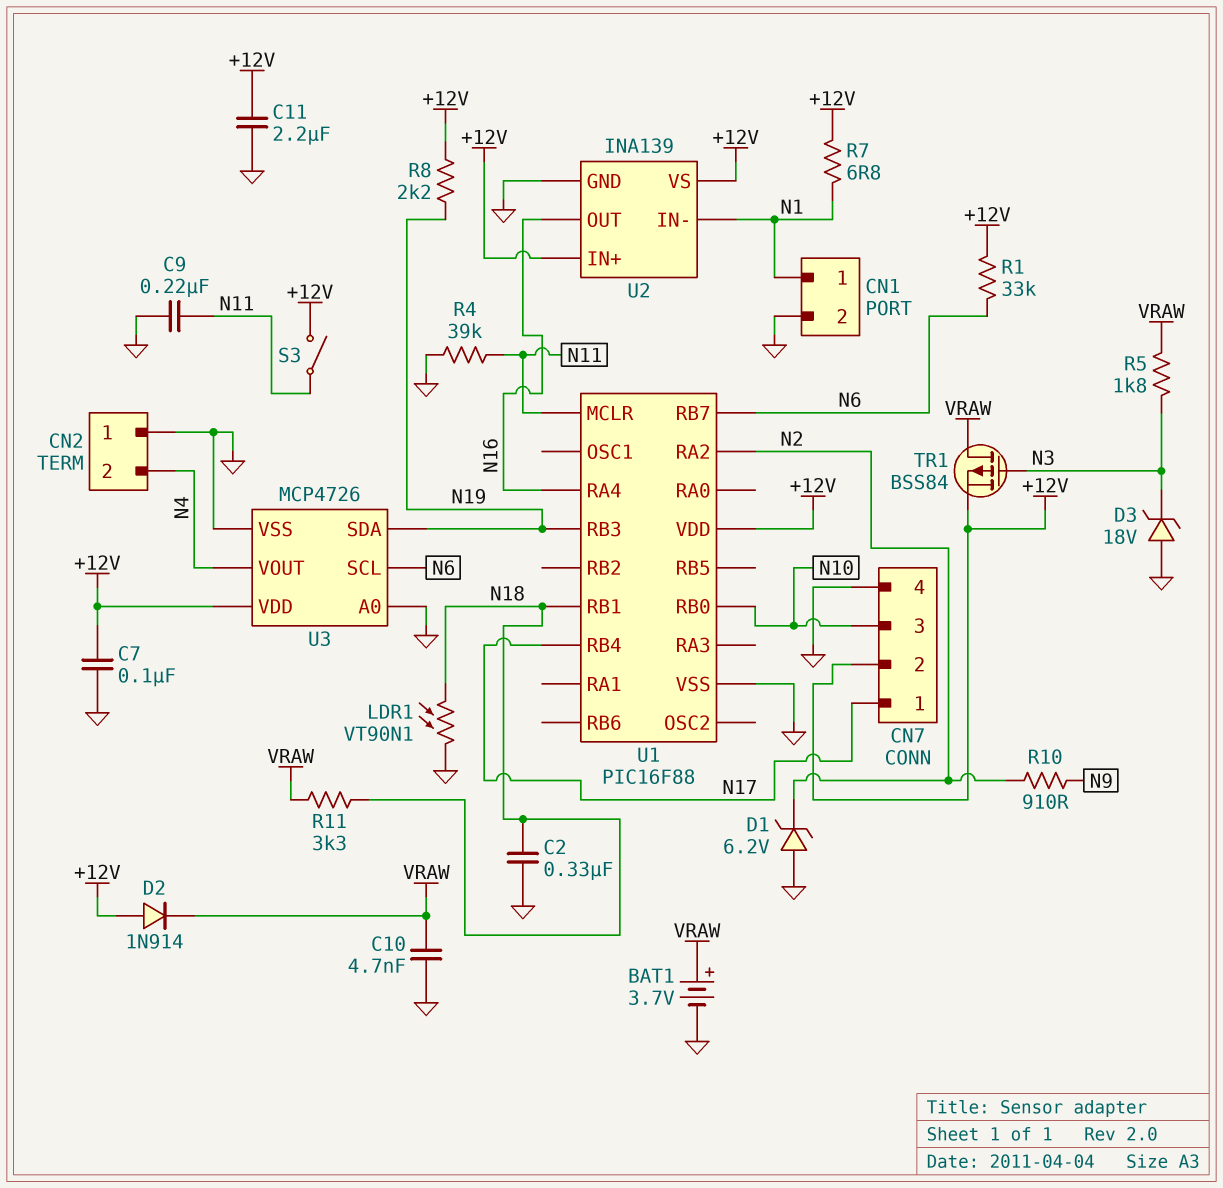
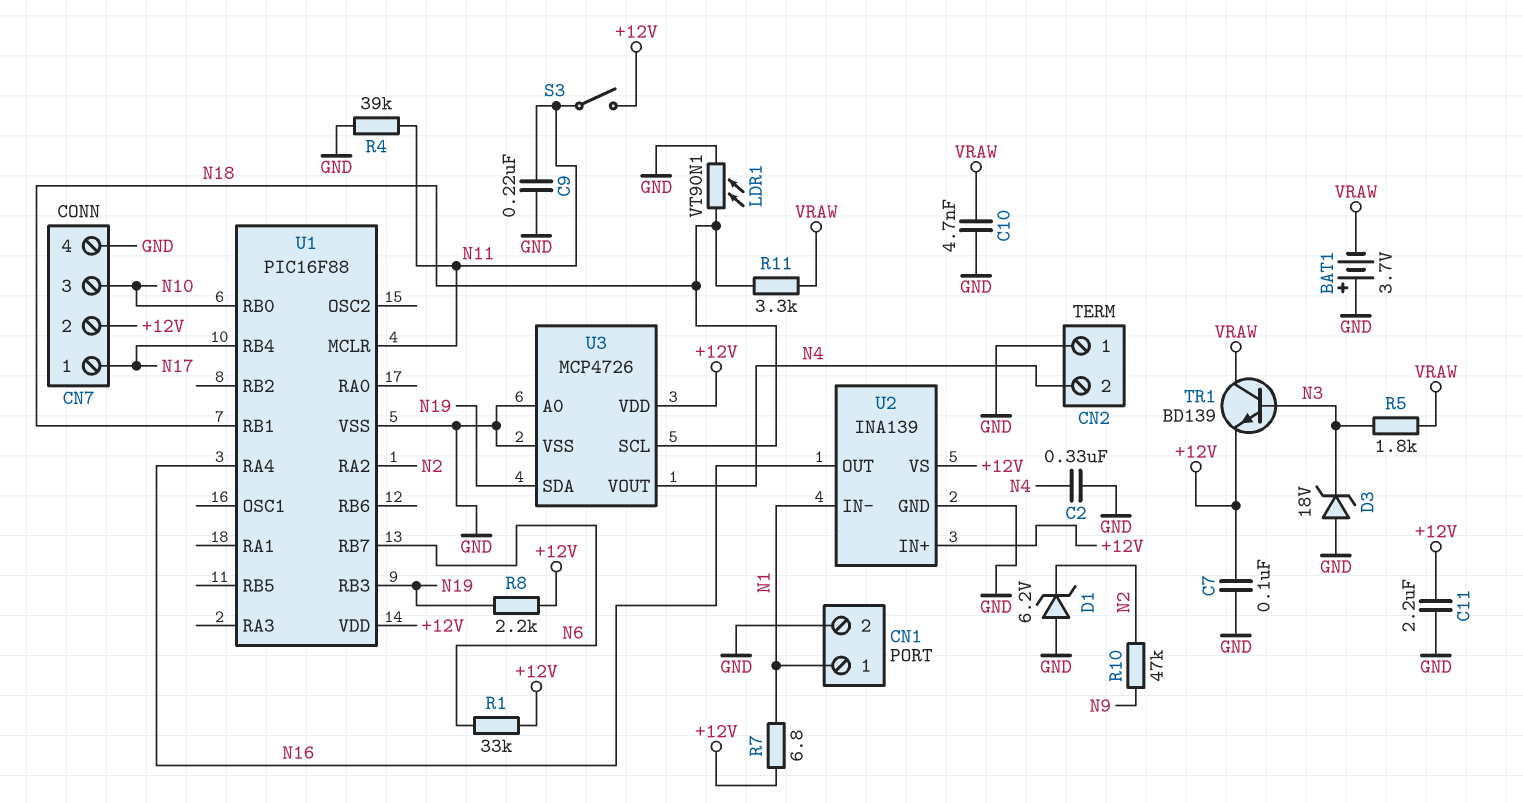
BAT1: 3.7V (plus VRAW, minus GND) -> 3.7V (plus GND, minus VRAW)
C2: 330nF (GND, N18) -> 330nF (GND, N4)
D2: diode 1N914 (A +12V, K VRAW) -> none
R10: 910 (N2, N9) -> 47k (N2, N9)
TR1: PMOS BSS84 (G N3, D VRAW, S +12V) -> NPN BD139 (B N3, C VRAW, E +12V)
U3 pin SCL: N6 -> N18

